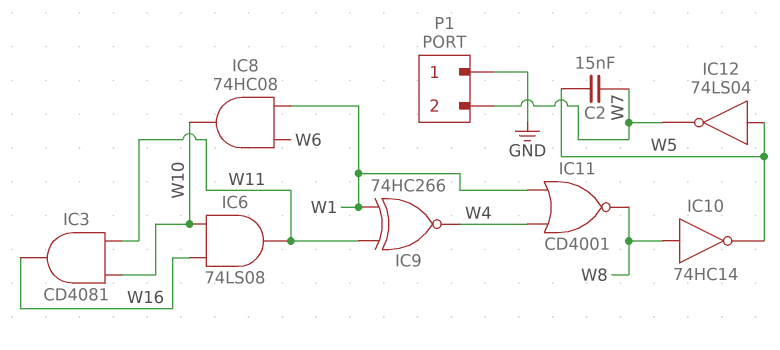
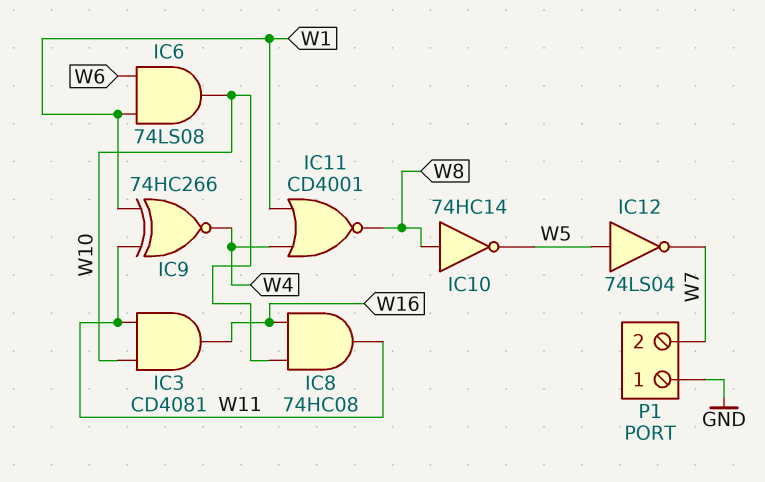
C2: 15nF (W5, W7) -> none
IC6: AND 74LS08 (in W10, in W16, out W11) -> AND 74LS08 (in W1, in W6, out W10)
IC8: AND 74HC08 (in W1, in W6, out W10) -> AND 74HC08 (in W10, in W16, out W11)

